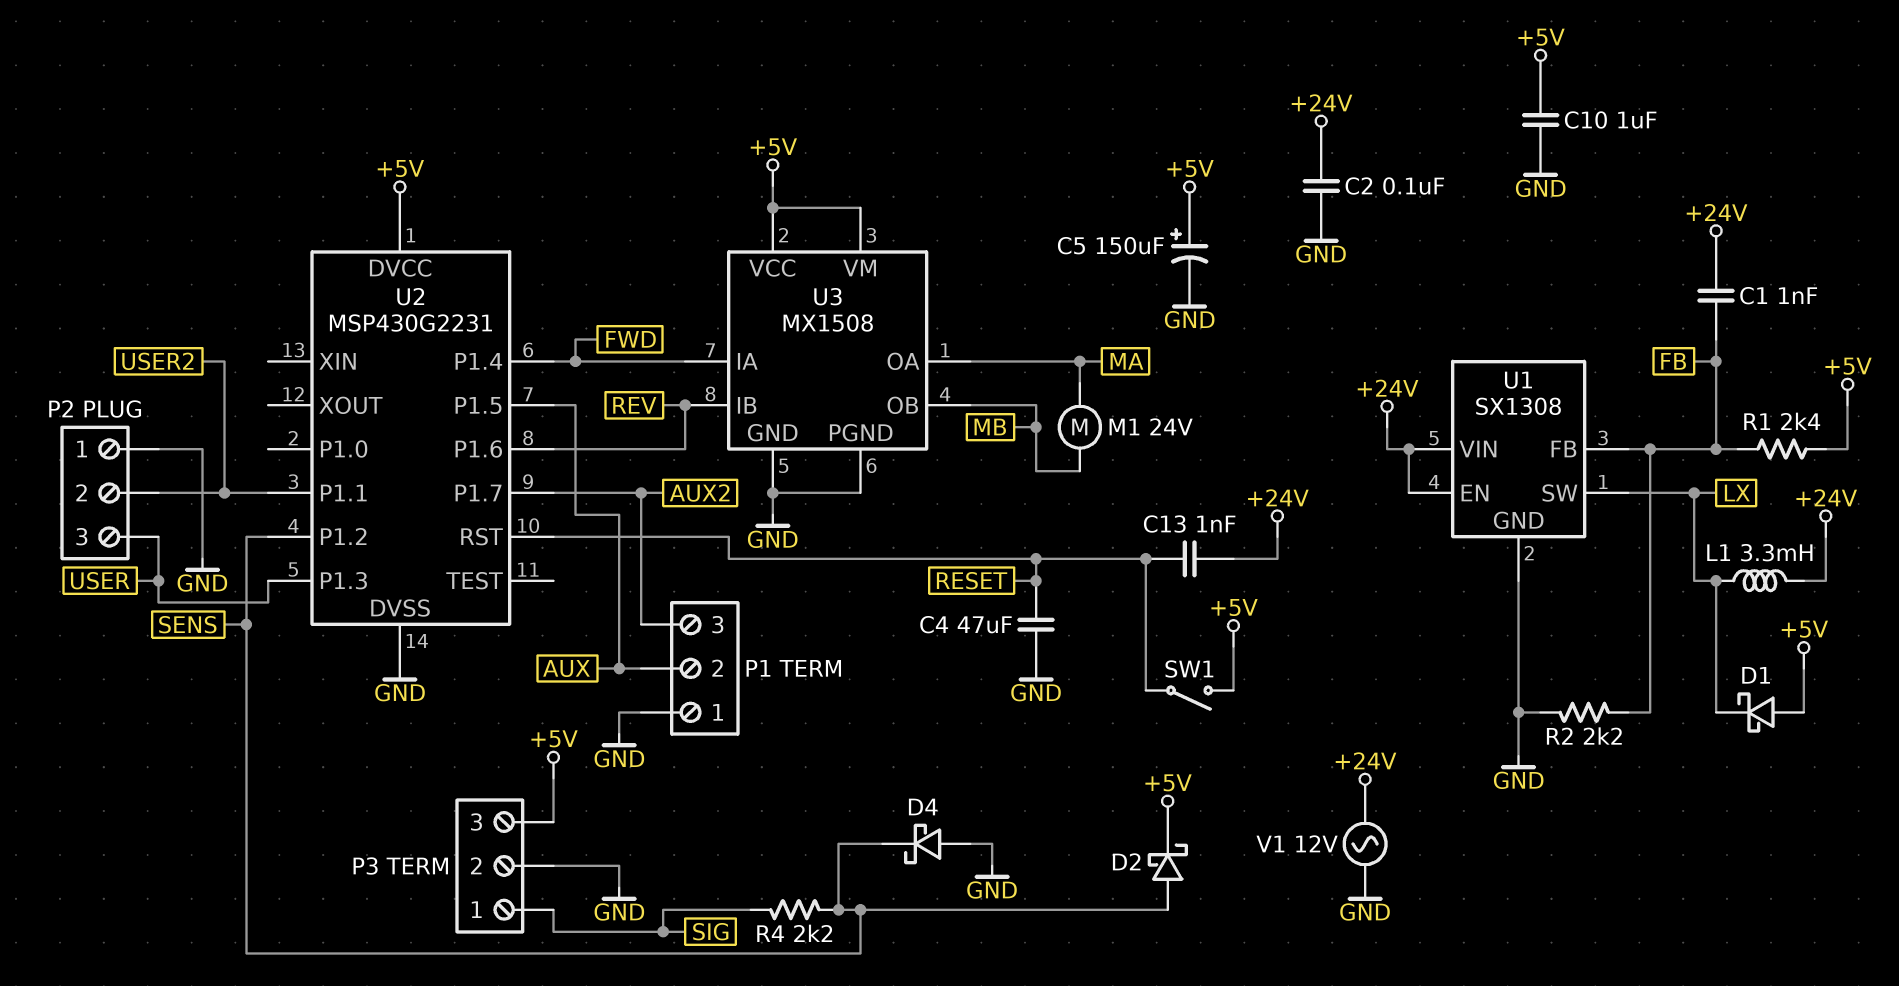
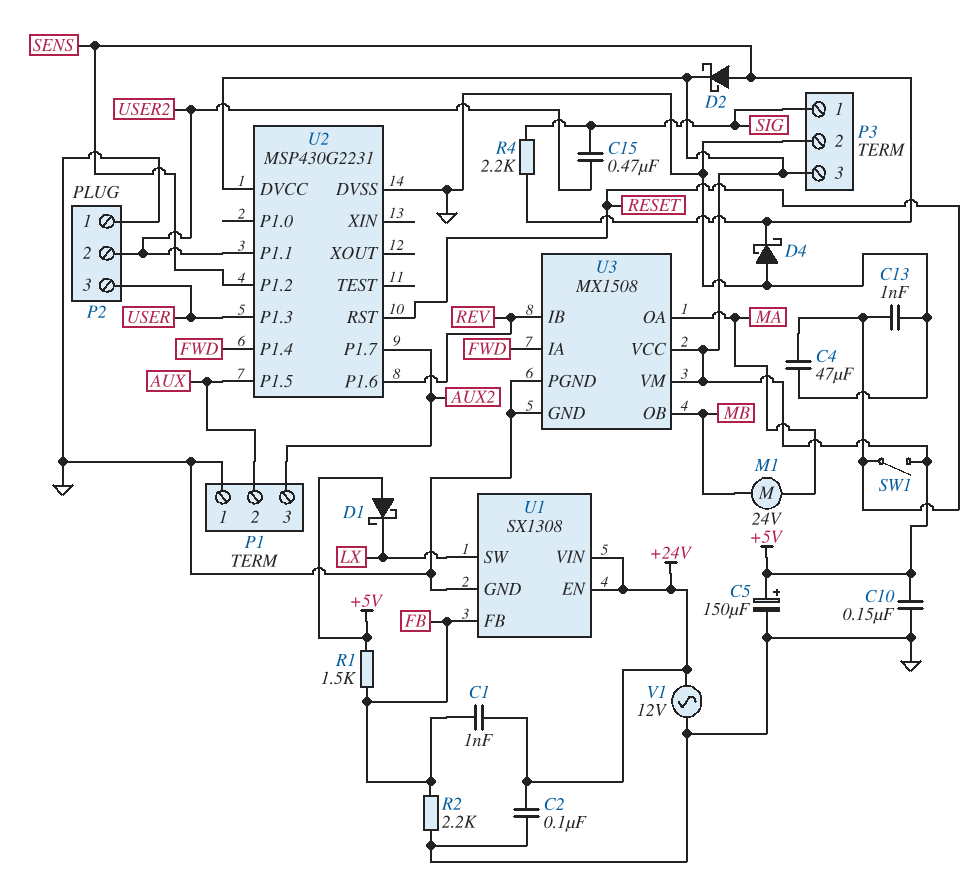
C10: 1uF (+5V, GND) -> 150nF (+5V, GND)
C13: 1nF (+24V, RESET) -> 1nF (GND, RESET)
C15: none -> 470nF (SIG, USER2)
L1: 3.3mH (+24V, LX) -> none
R1: 2.4k (+5V, FB) -> 1.5k (+5V, FB)

